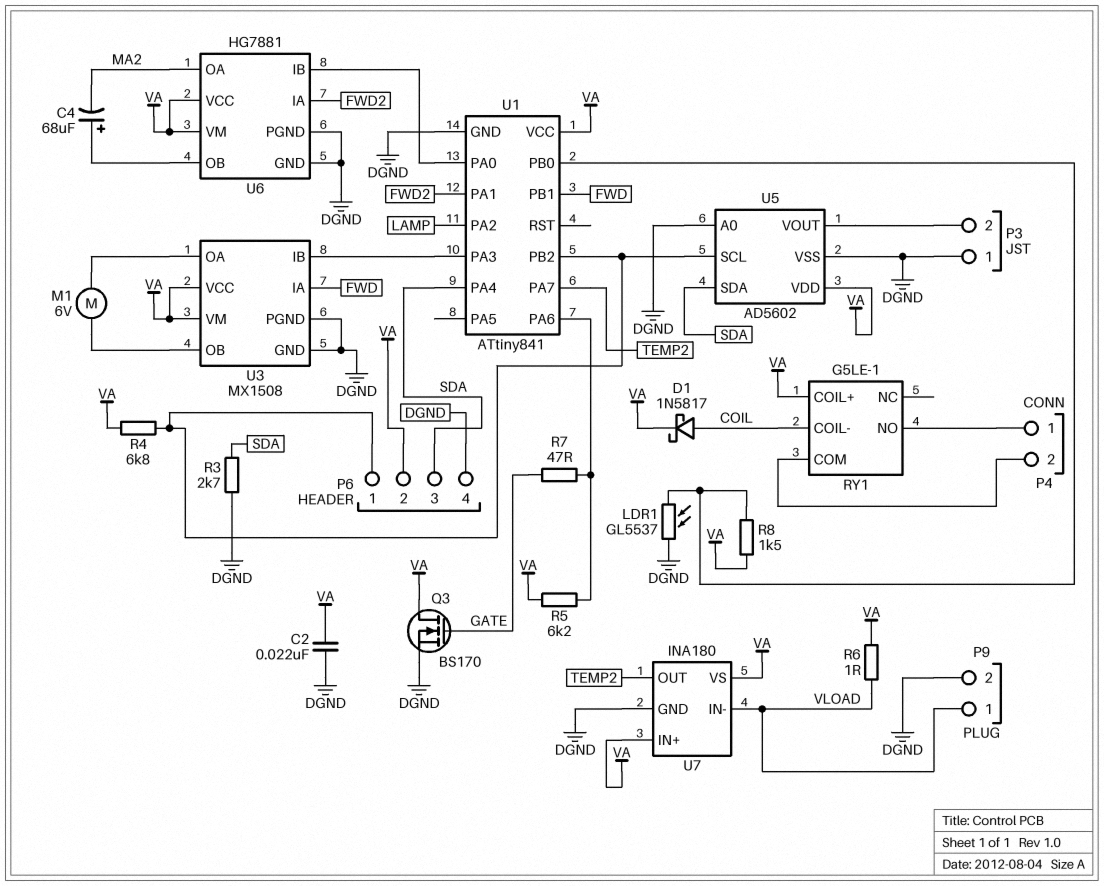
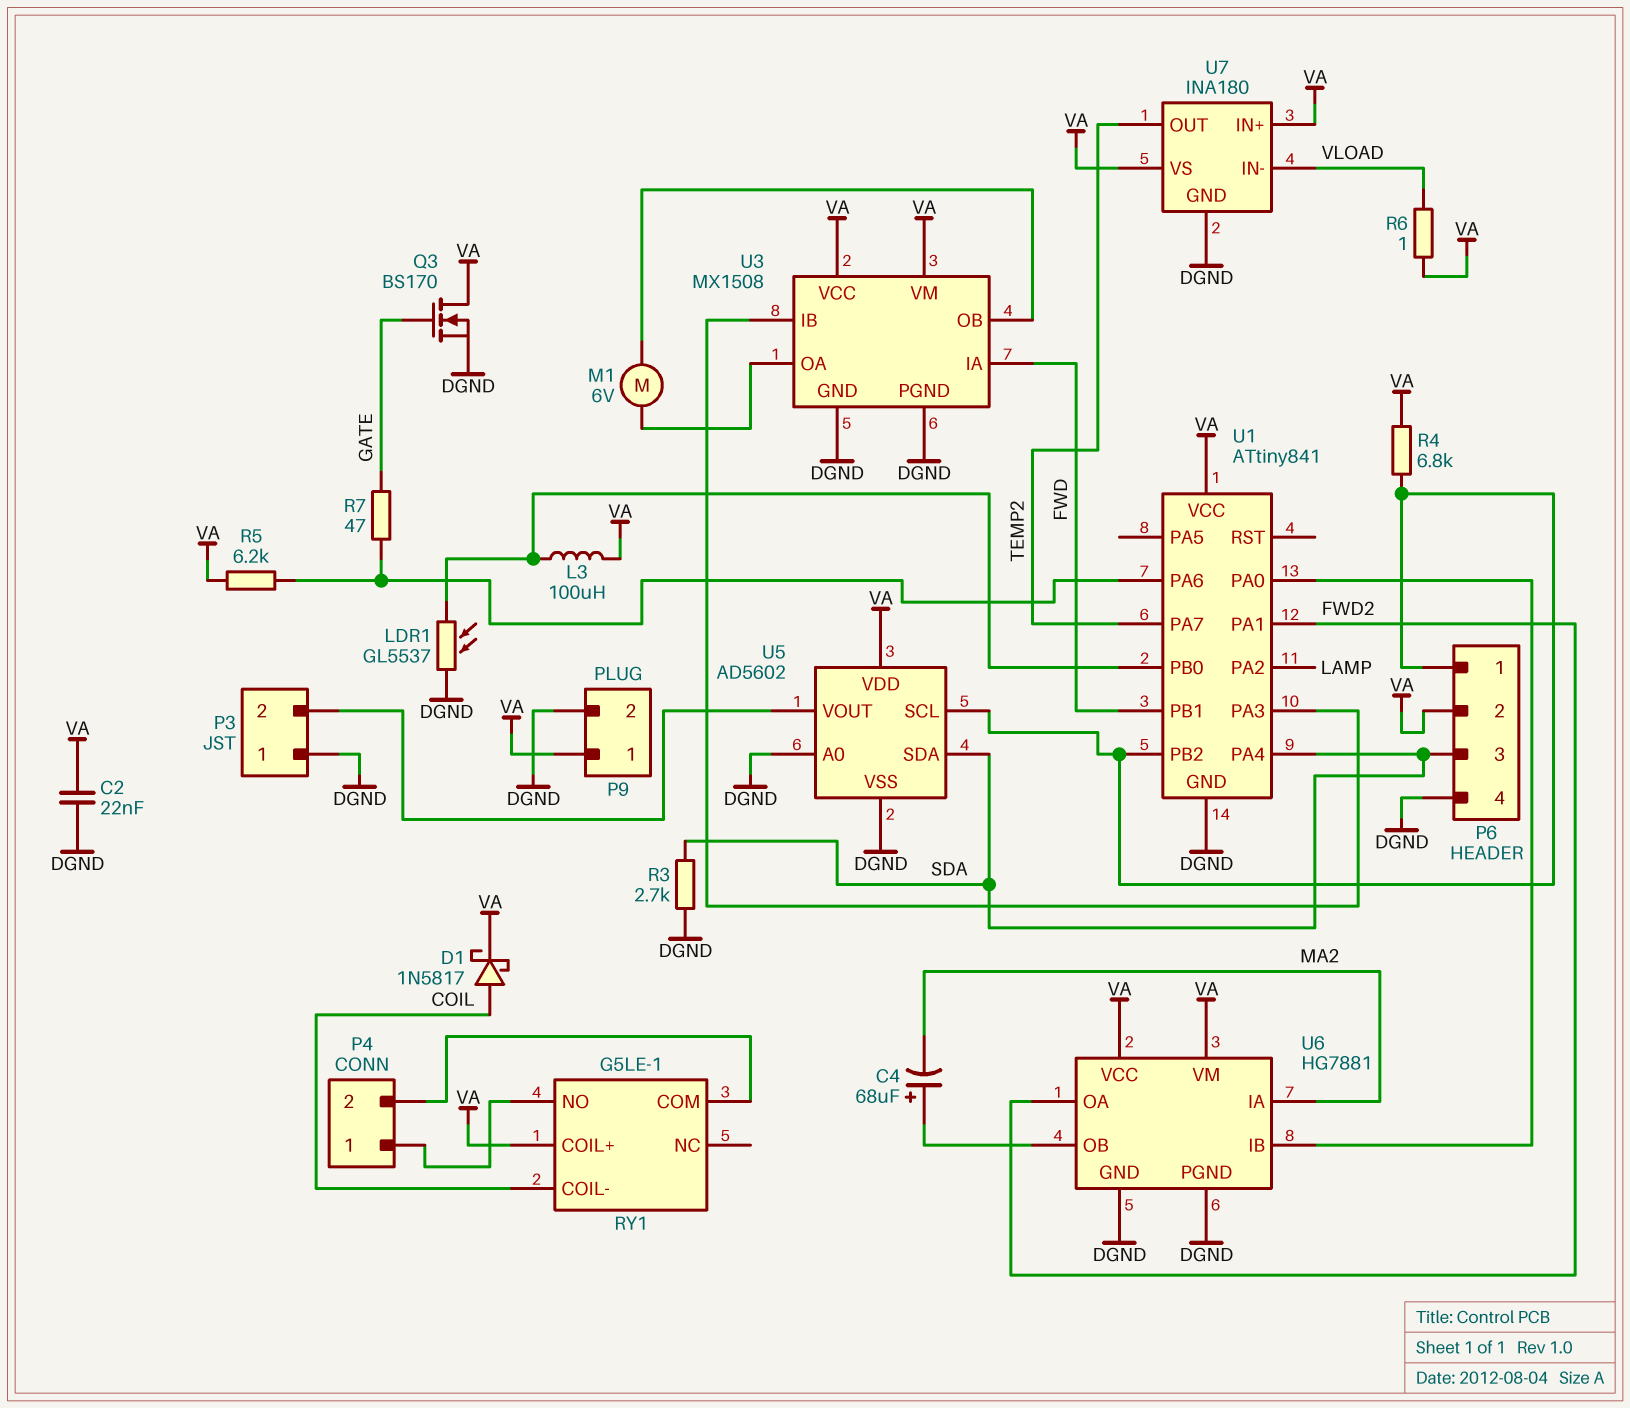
L3: none -> 100uH (U1/PB0, VA)
P9 pin 1: VLOAD -> VA
R8: 1.5k (U1/PB0, VA) -> none
U6 pin IA: FWD2 -> MA2
U6 pin OA: MA2 -> FWD2

